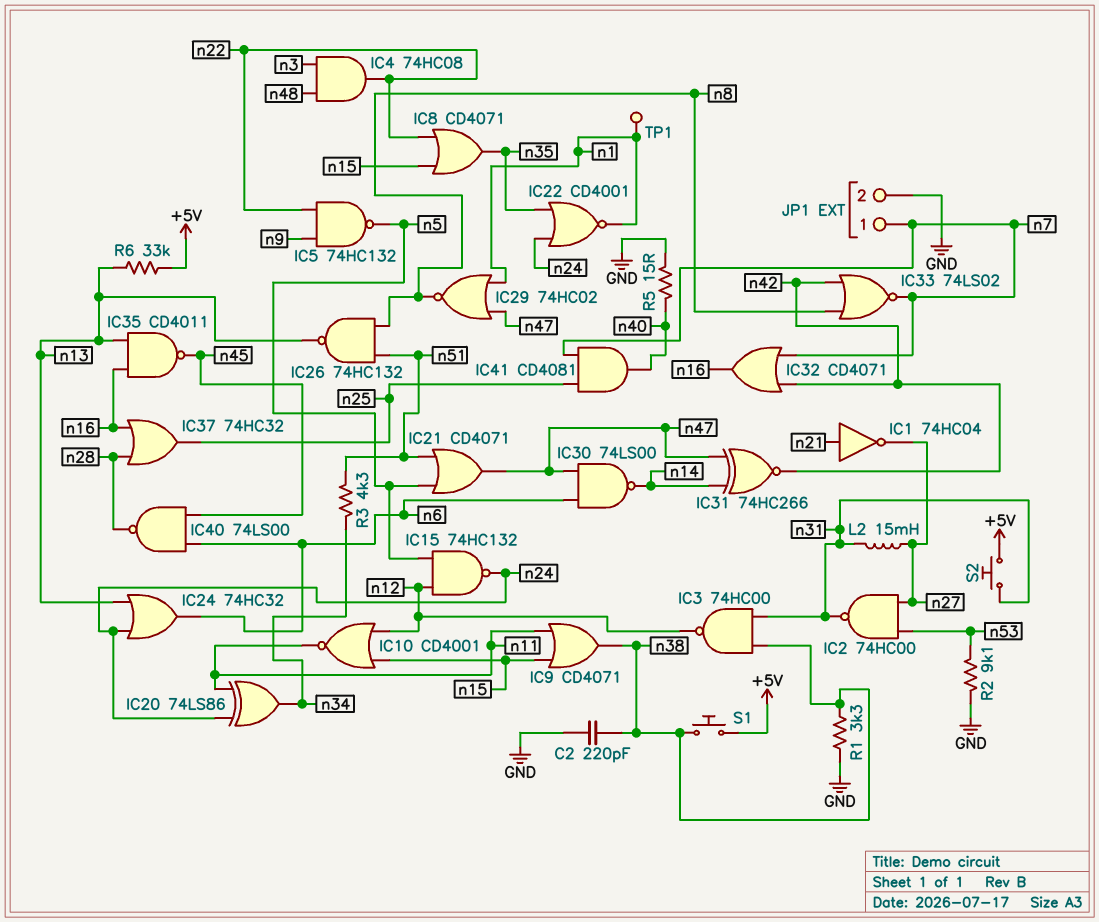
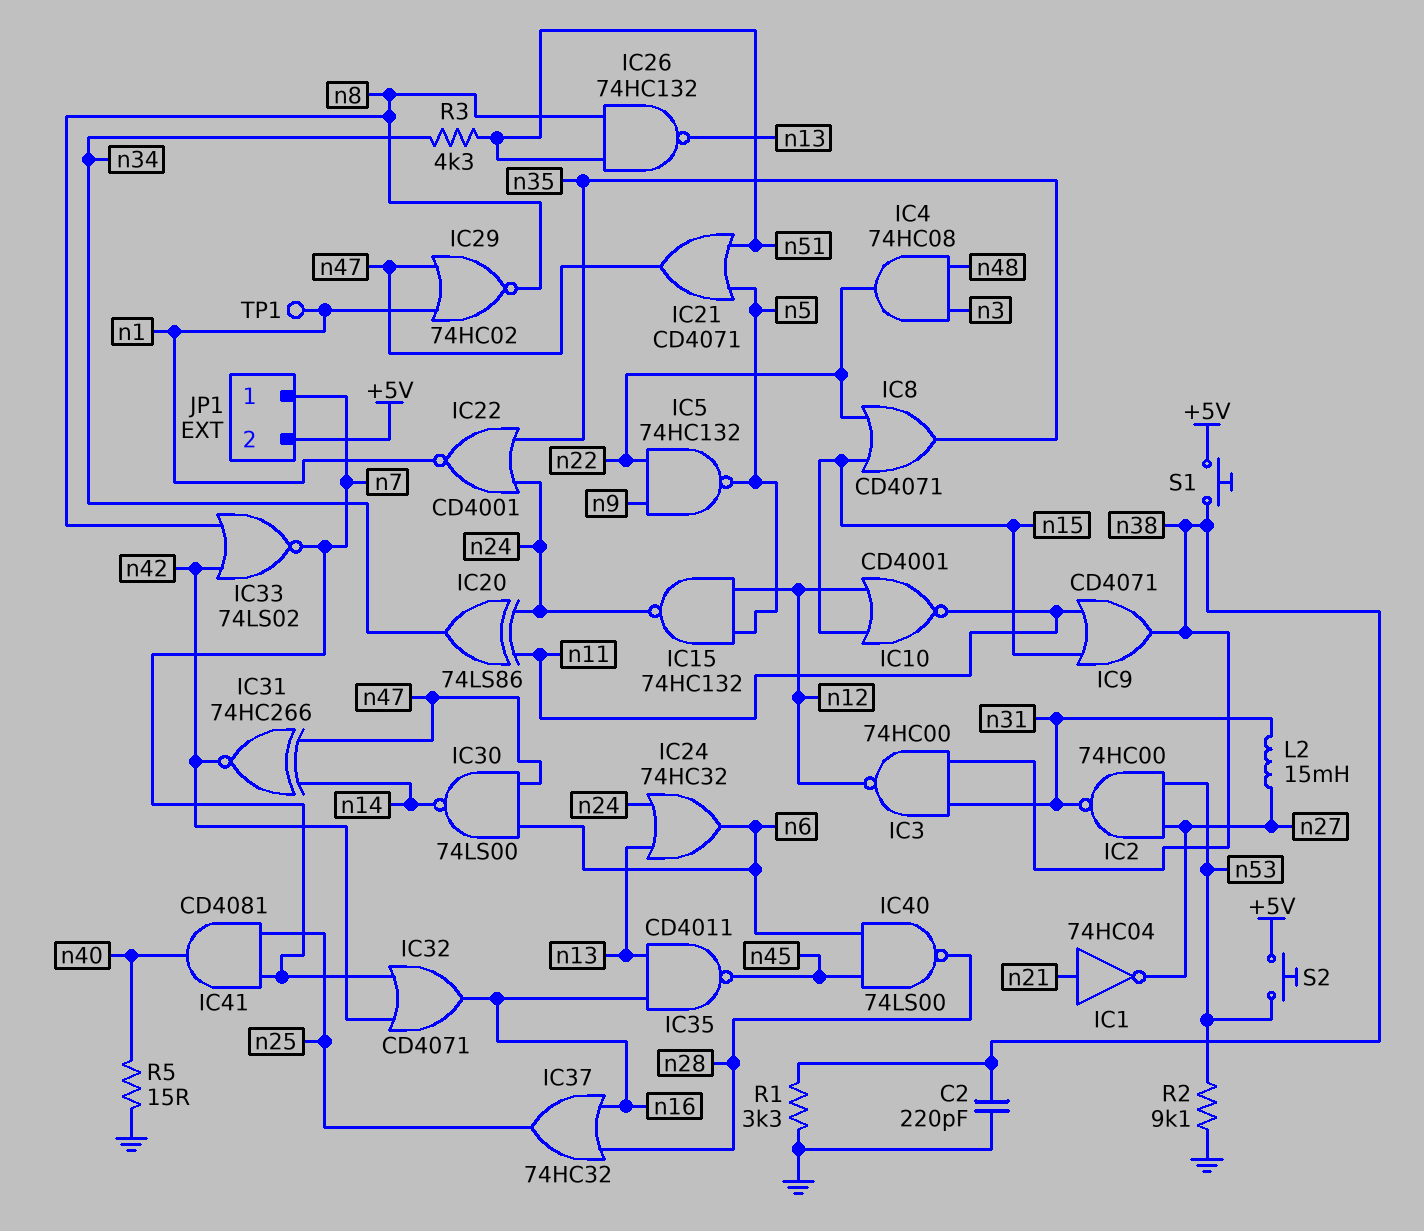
JP1 pin 2: GND -> +5V
R6: 33k (+5V, n13) -> none
S2: button (+5V, n31) -> button (+5V, n53)

